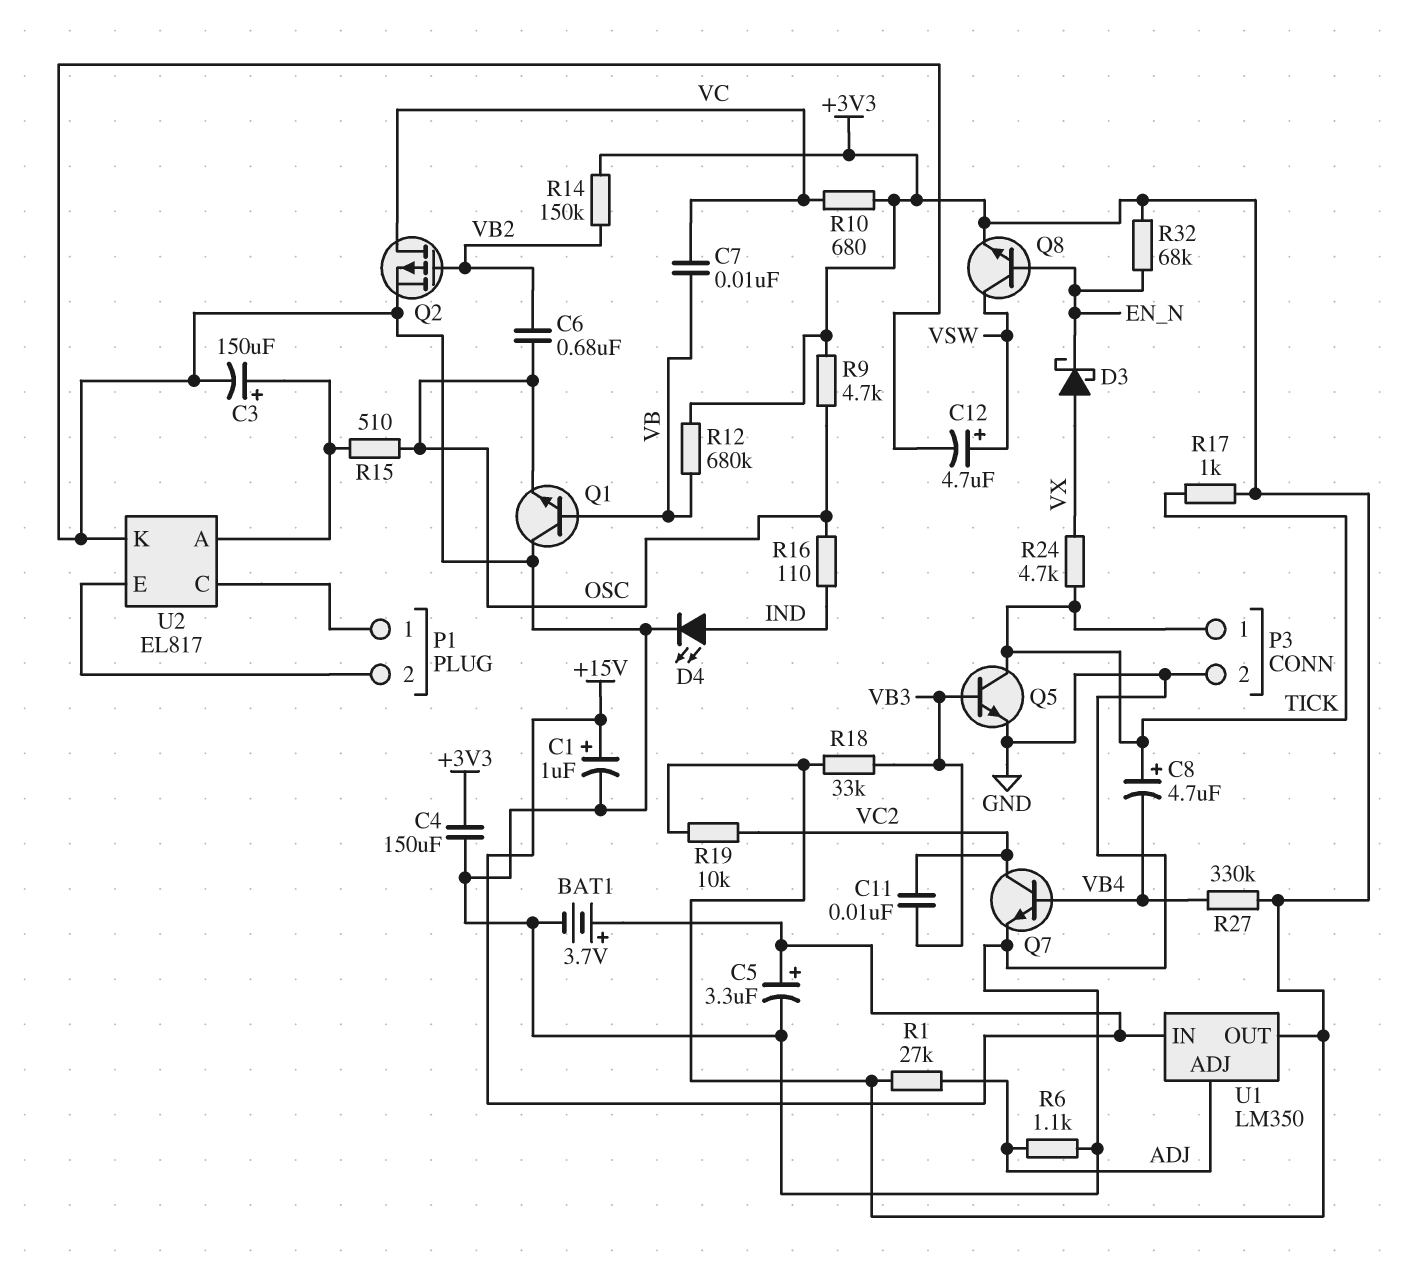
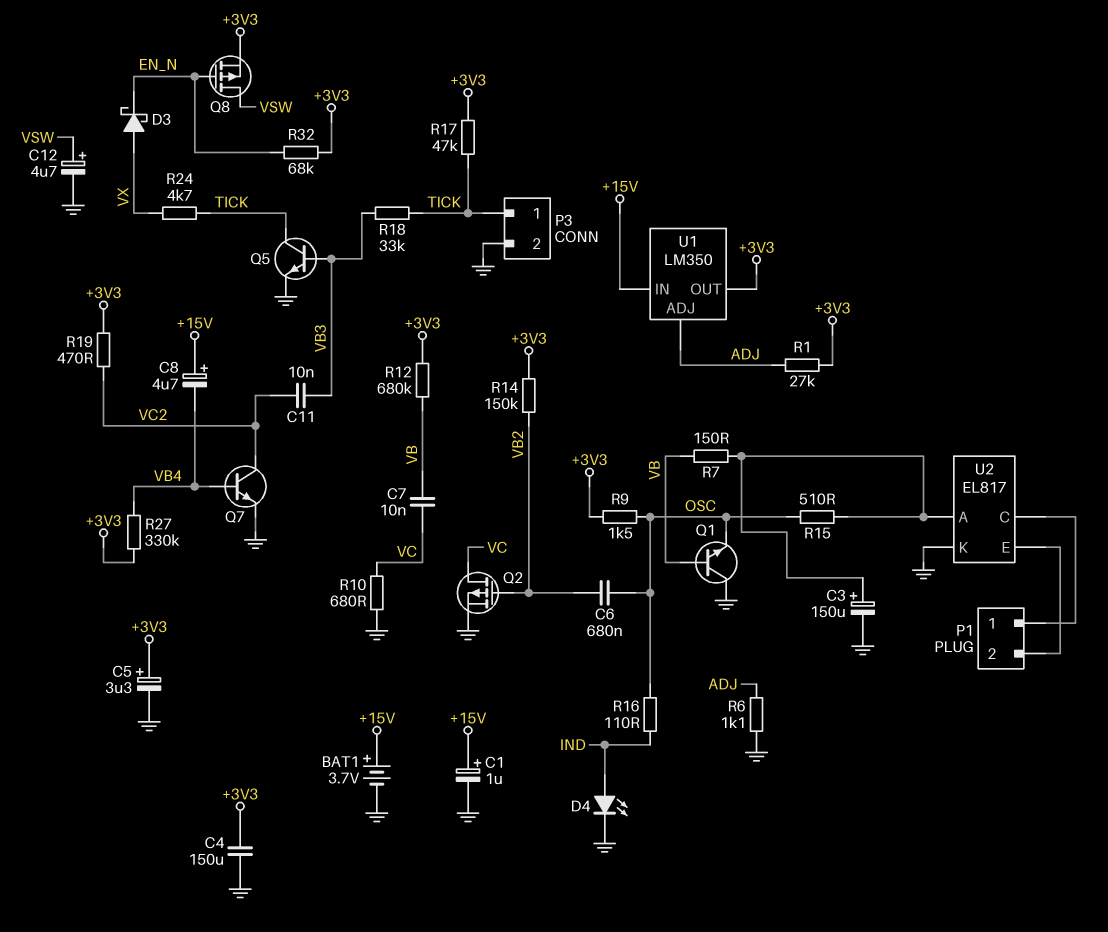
C5: 3.3uF (plus +15V, minus GND) -> 3.3uF (plus +3V3, minus GND)
C8: 4.7uF (plus TICK, minus VB4) -> 4.7uF (plus +15V, minus VB4)
Q8: NPN (B EN_N, C VSW, E +3V3) -> PMOS (G EN_N, D VSW, S +3V3)
R7: none -> 150 (U2/A, VB)
R9: 4.7k (+3V3, OSC) -> 1.5k (+3V3, OSC)
R10: 680 (+3V3, VC) -> 680 (GND, VC)
R17: 1k (+3V3, TICK) -> 47k (+3V3, TICK)
R18: 33k (+3V3, VB3) -> 33k (TICK, VB3)
R19: 10k (+3V3, VC2) -> 470 (+3V3, VC2)

